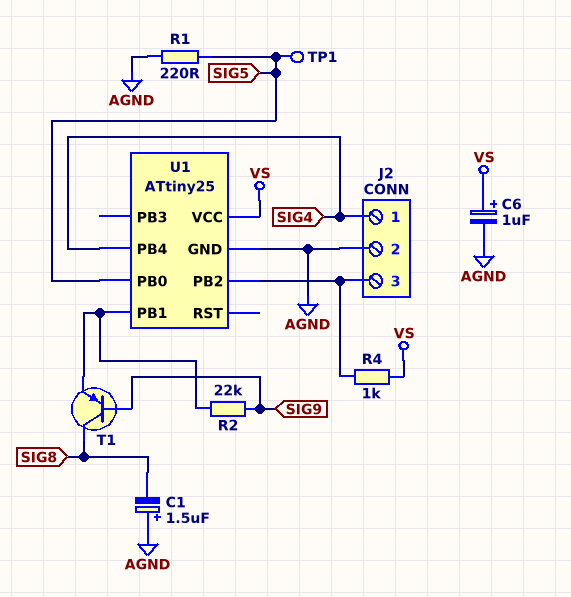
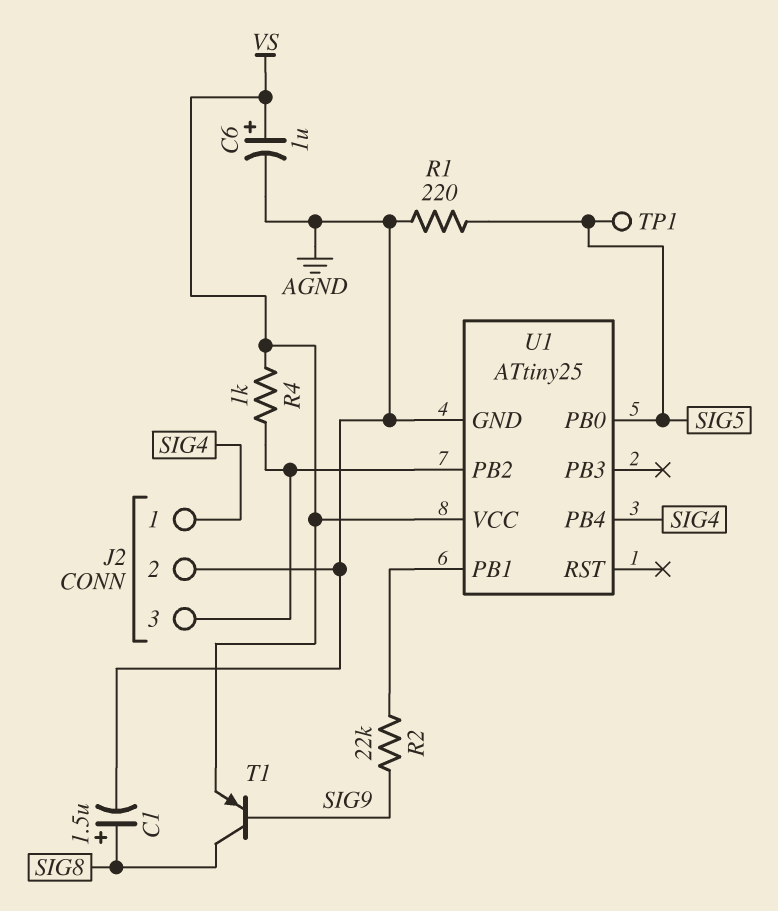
C1: 1.5uF (plus AGND, minus SIG8) -> 1.5uF (plus SIG8, minus AGND)
T1: PNP (B SIG9, C SIG8, E U1/PB1) -> PNP (B SIG9, C SIG8, E VS)

